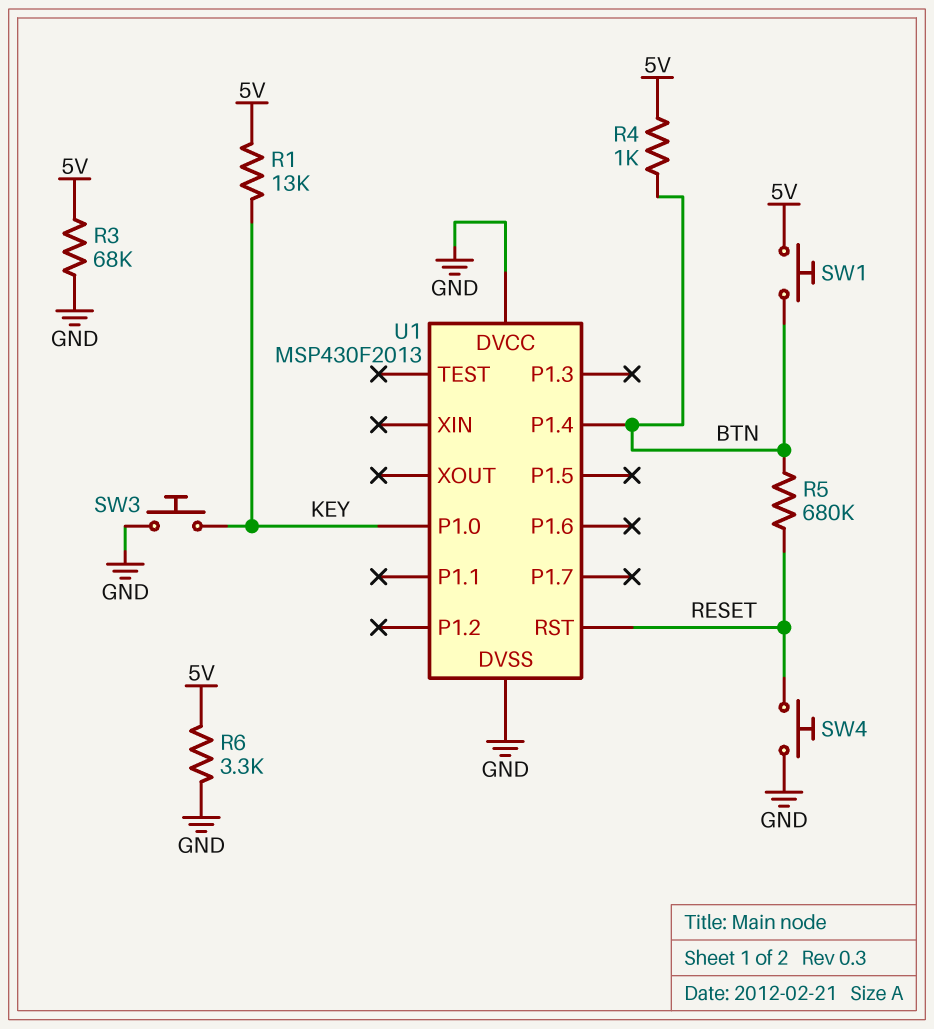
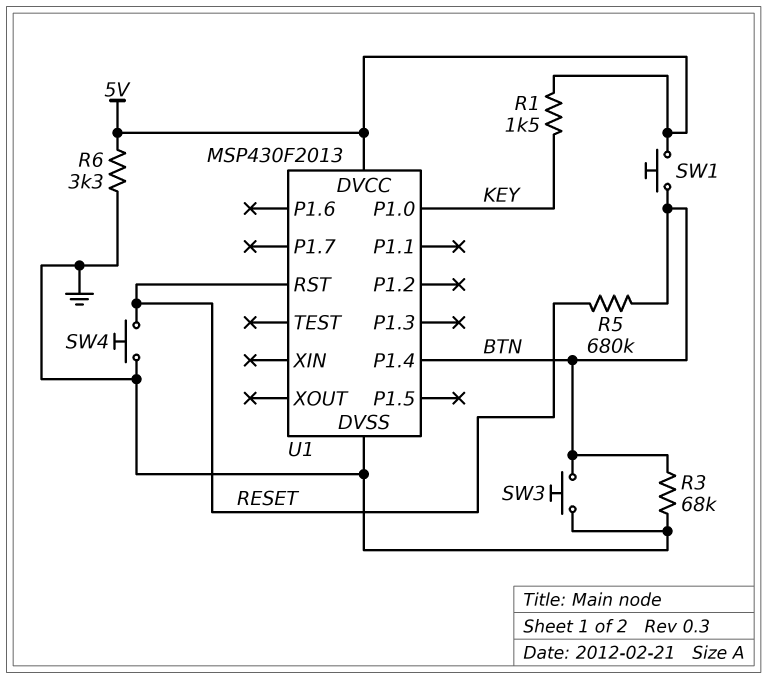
R1: 13k (5V, KEY) -> 1.5k (5V, KEY)
R3: 68k (5V, GND) -> 68k (BTN, GND)
R4: 1k (5V, BTN) -> none
SW3: button (GND, KEY) -> button (BTN, GND)
U1 pin DVCC: GND -> 5V

